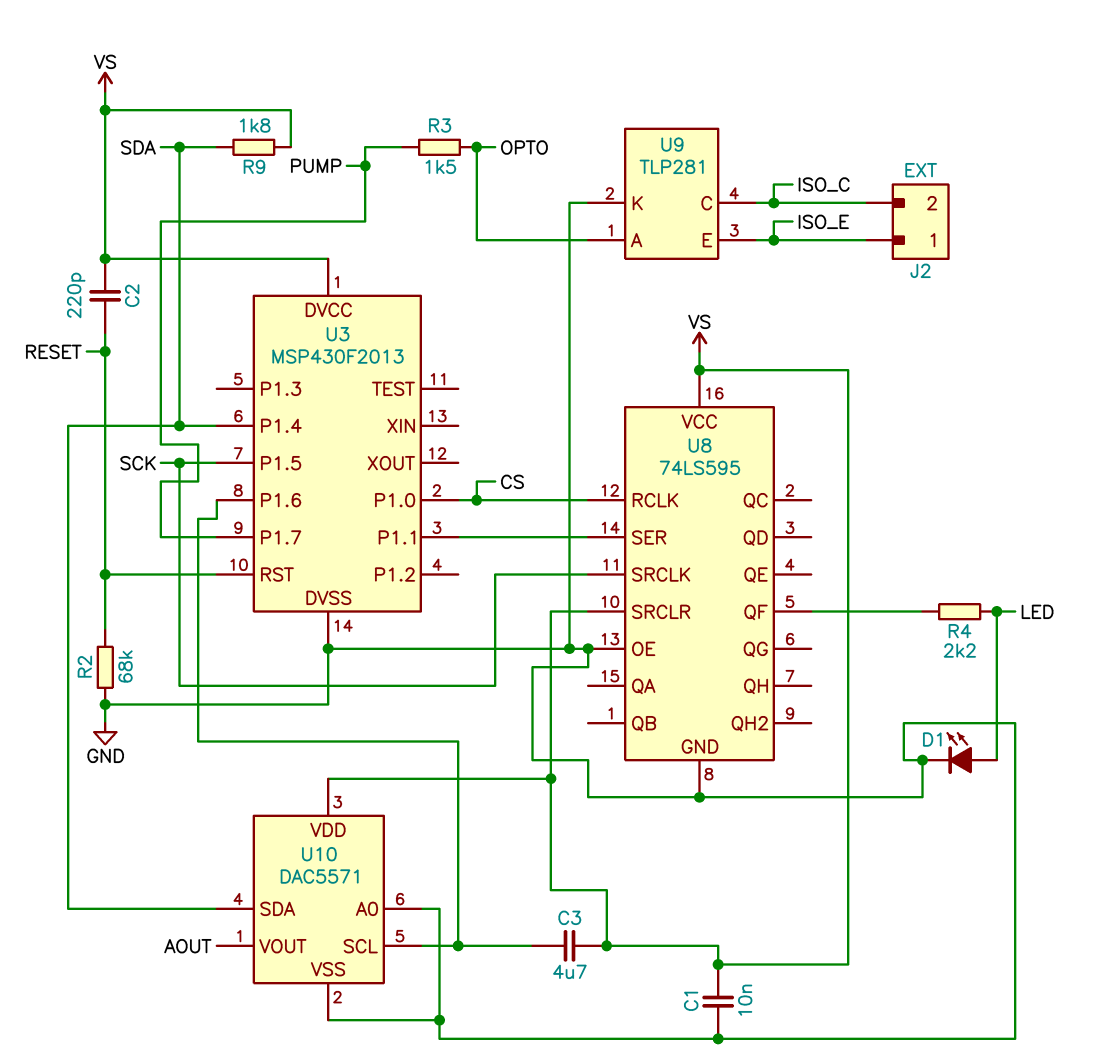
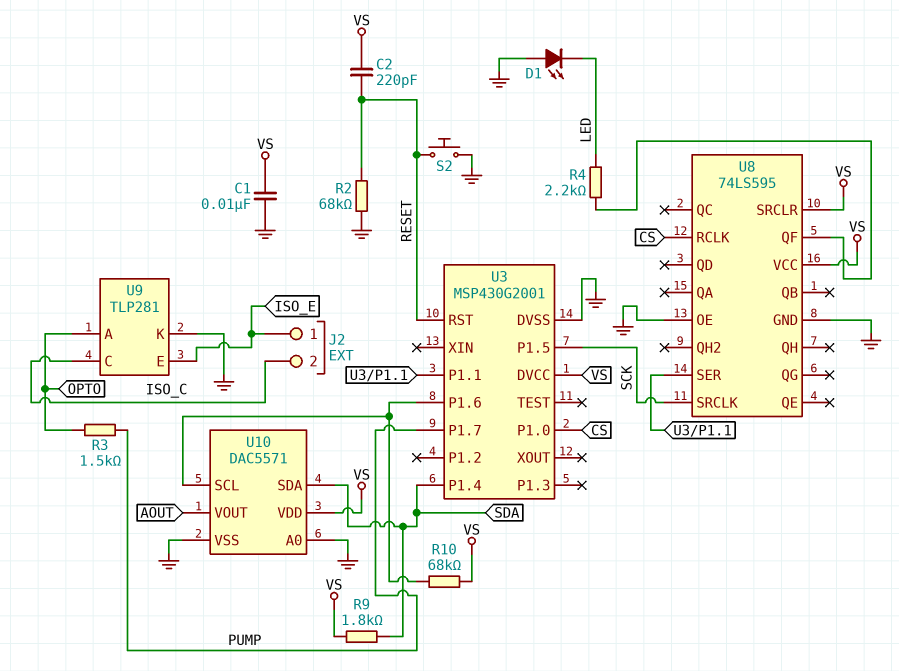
C3: 4.7uF (U3/P1.6, VS) -> none
D1: LED (A LED, K GND) -> LED (A GND, K LED)
R10: none -> 68k (U3/P1.6, VS)
S2: none -> button (GND, RESET)
U3: MSP430F2013 -> MSP430G2001

